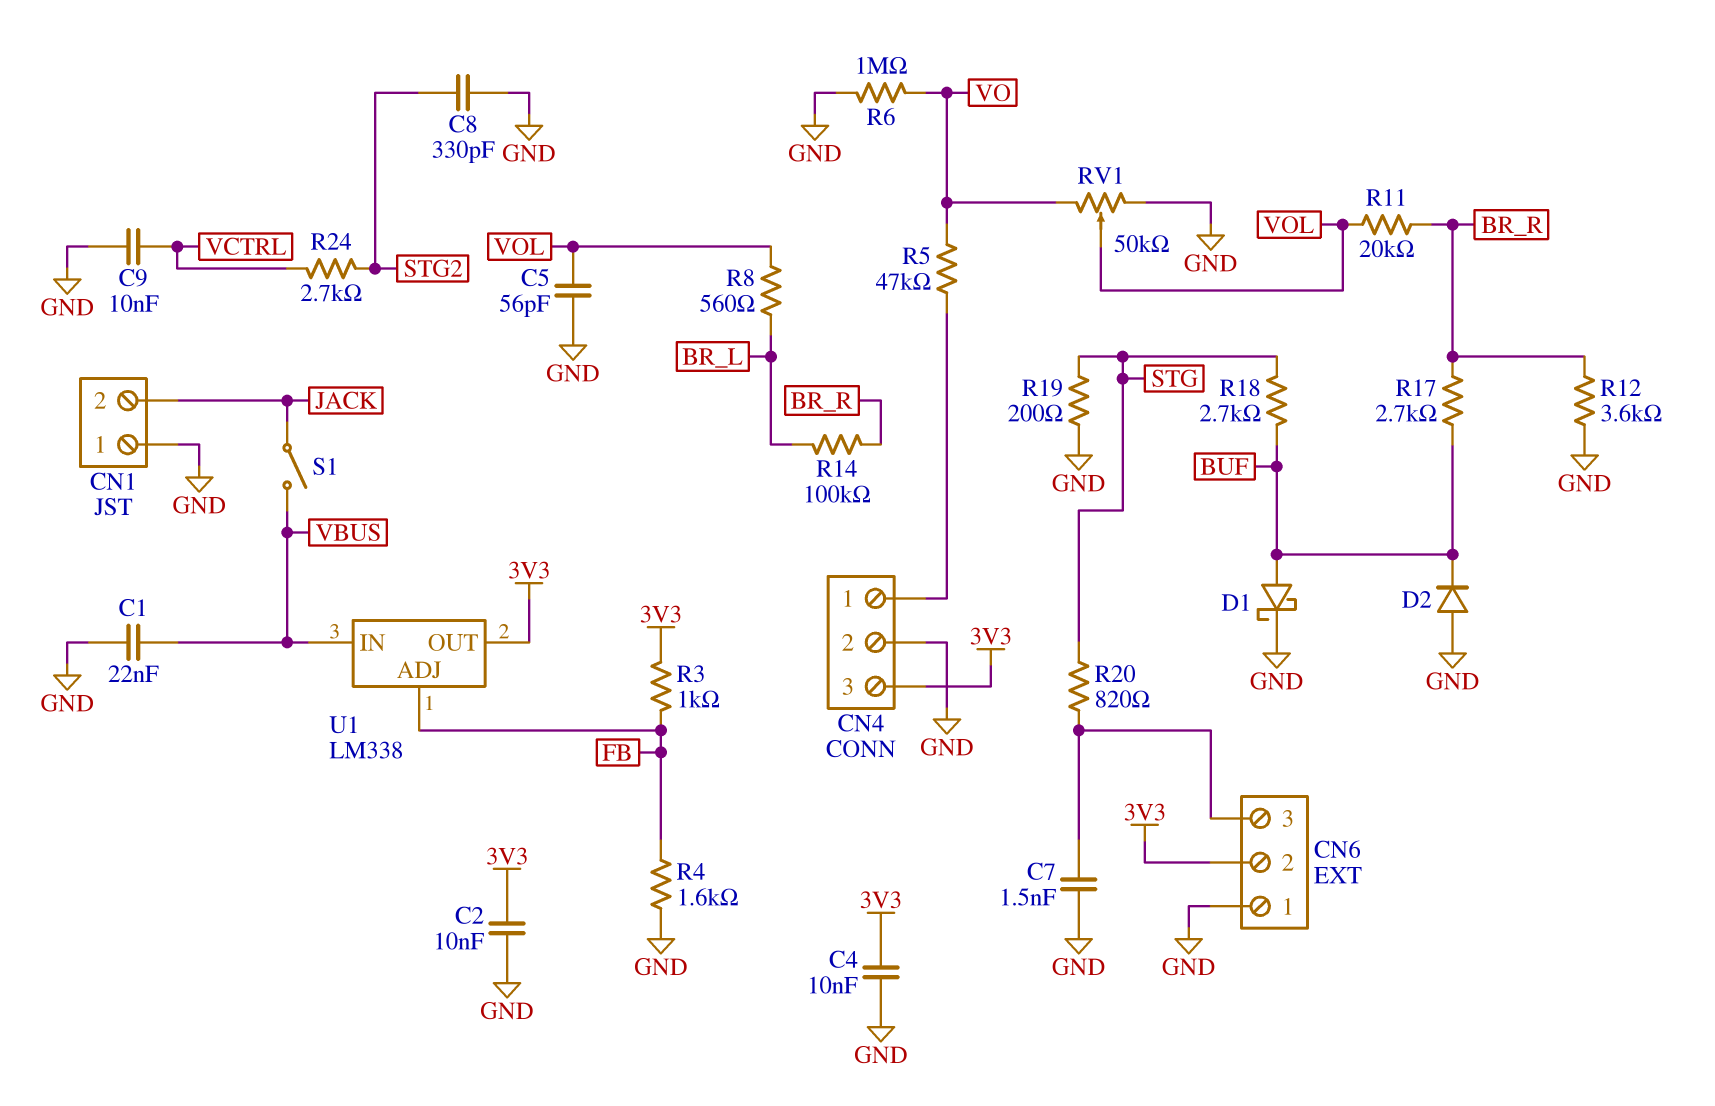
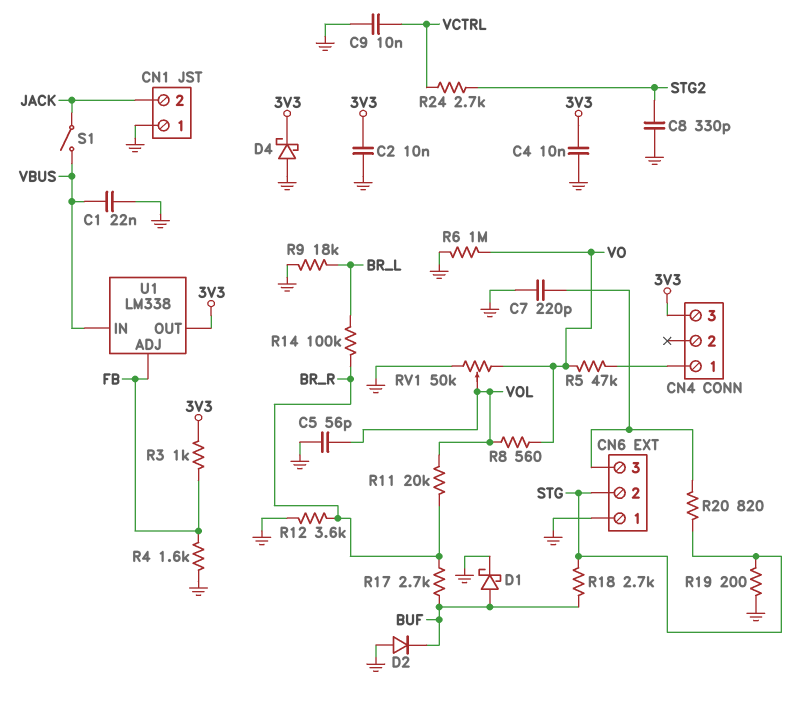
C7: 1.5nF (CN6/3, GND) -> 220pF (CN6/3, GND)
CN4 pin 2: GND -> none
CN6 pin 2: 3V3 -> STG
D4: none -> schottky (A GND, K 3V3)
R8: 560 (BR_L, VOL) -> 560 (VO, VOL)
R9: none -> 18k (BR_L, GND)

